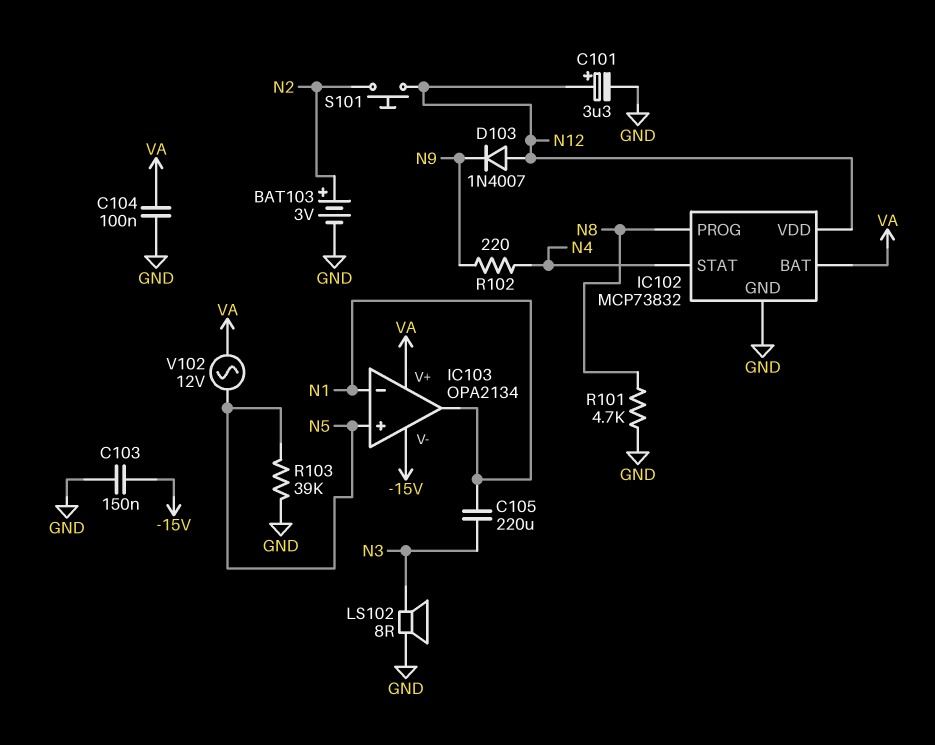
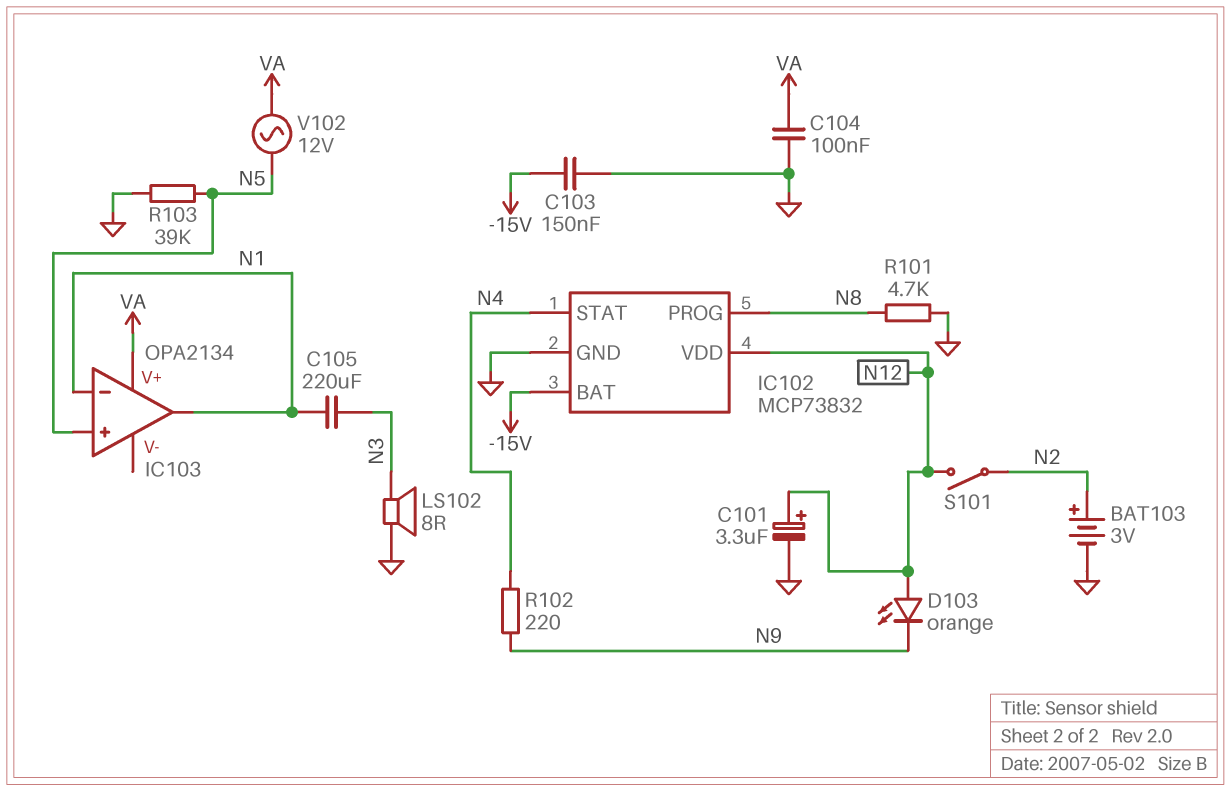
D103: diode 1N4007 (A N12, K N9) -> LED orange (A N12, K N9)
IC102 pin BAT: VA -> -15V
IC103 pin V-: -15V -> none
S101: button (N2, N12) -> switch (N2, N12)

